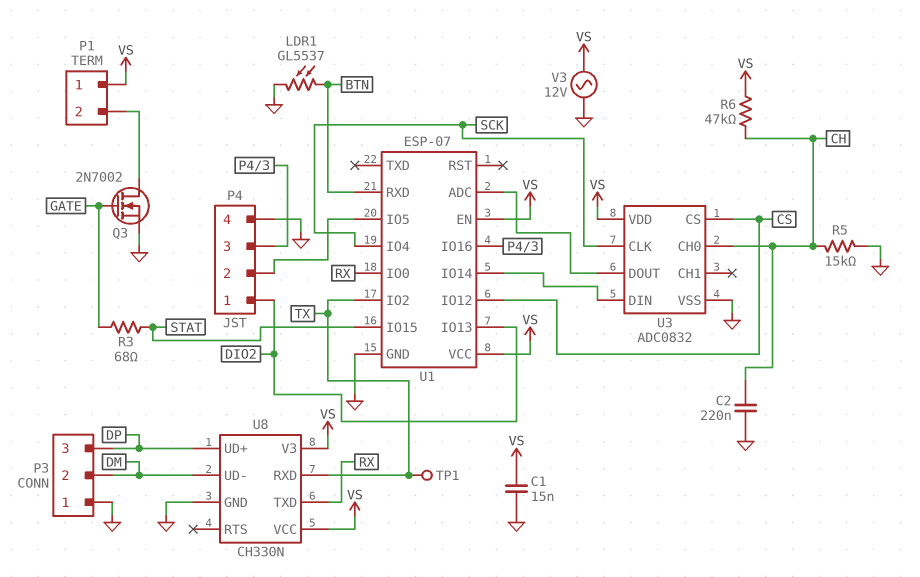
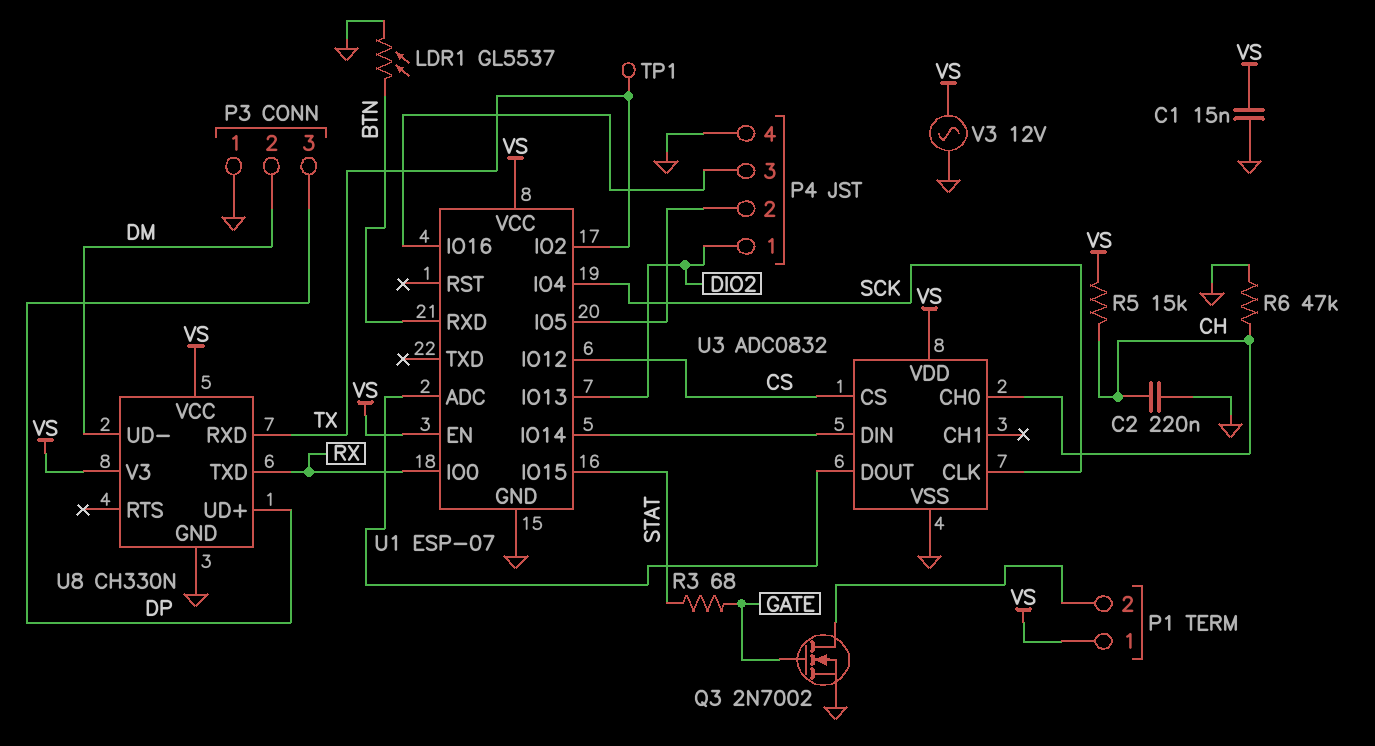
R5: 15k (CH, GND) -> 15k (CH, VS)
R6: 47k (CH, VS) -> 47k (CH, GND)

